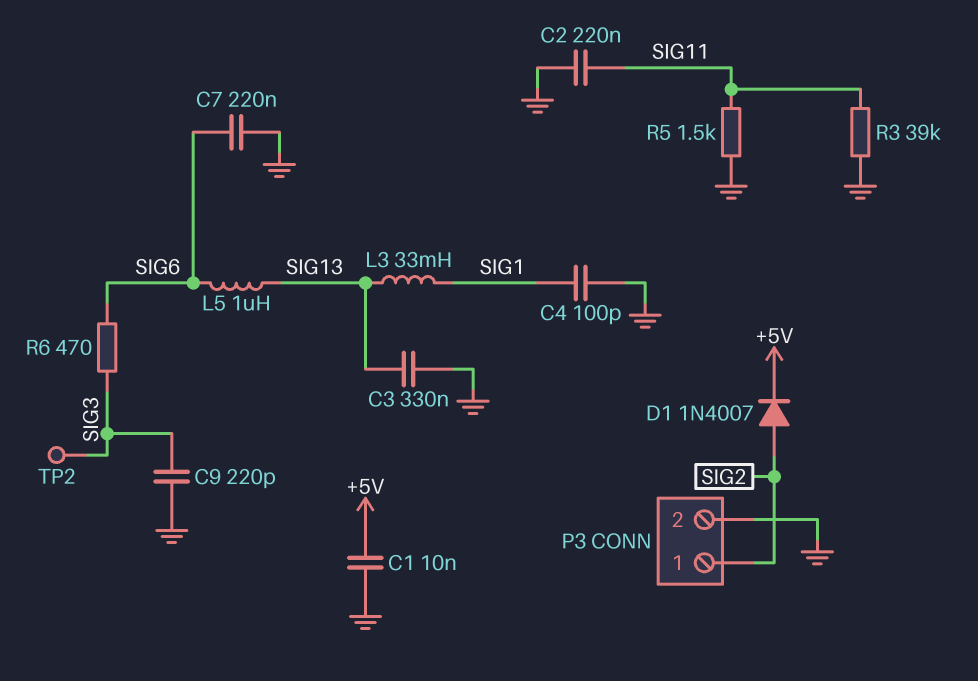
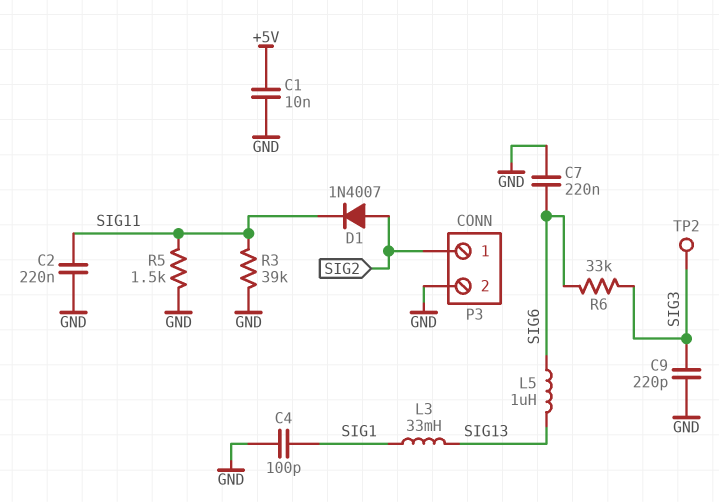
C3: 330nF (GND, SIG13) -> none
D1: diode 1N4007 (A SIG2, K +5V) -> diode 1N4007 (A SIG2, K SIG11)
R6: 470 (SIG3, SIG6) -> 33k (SIG3, SIG6)

